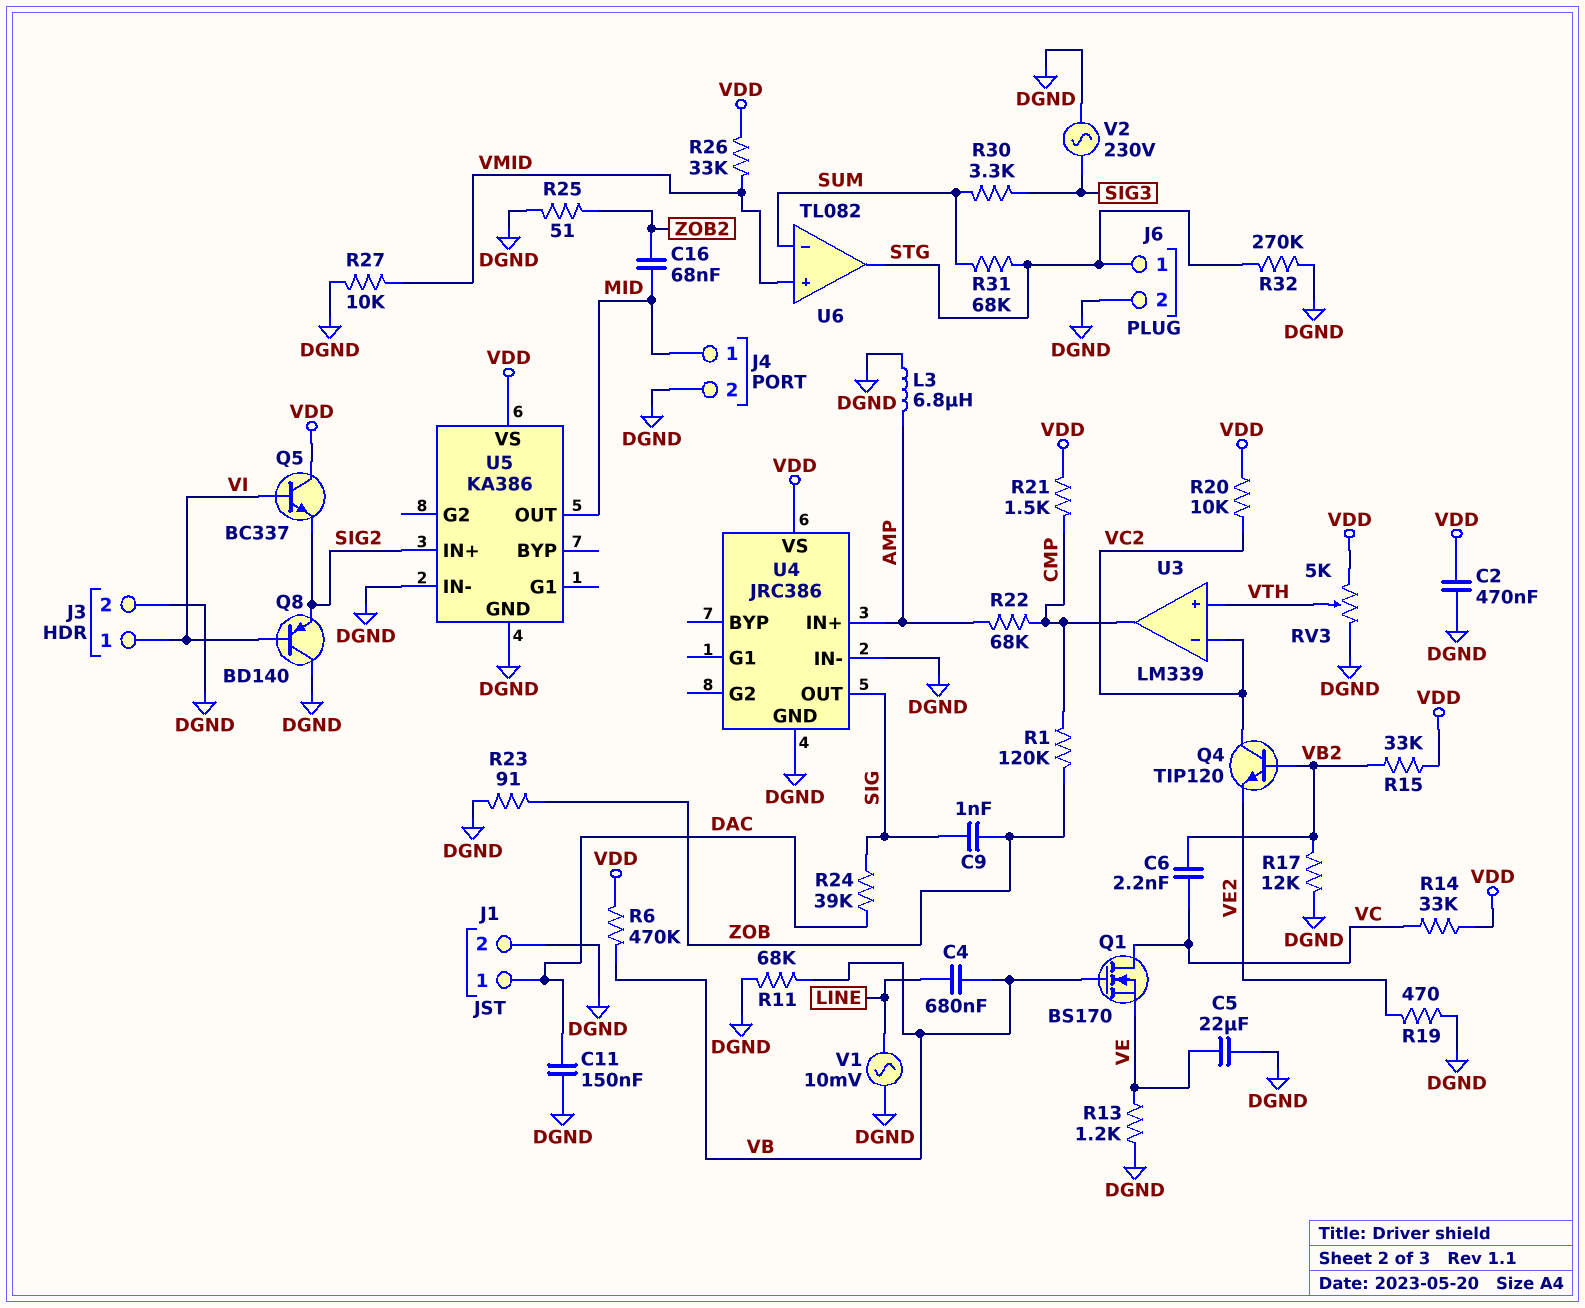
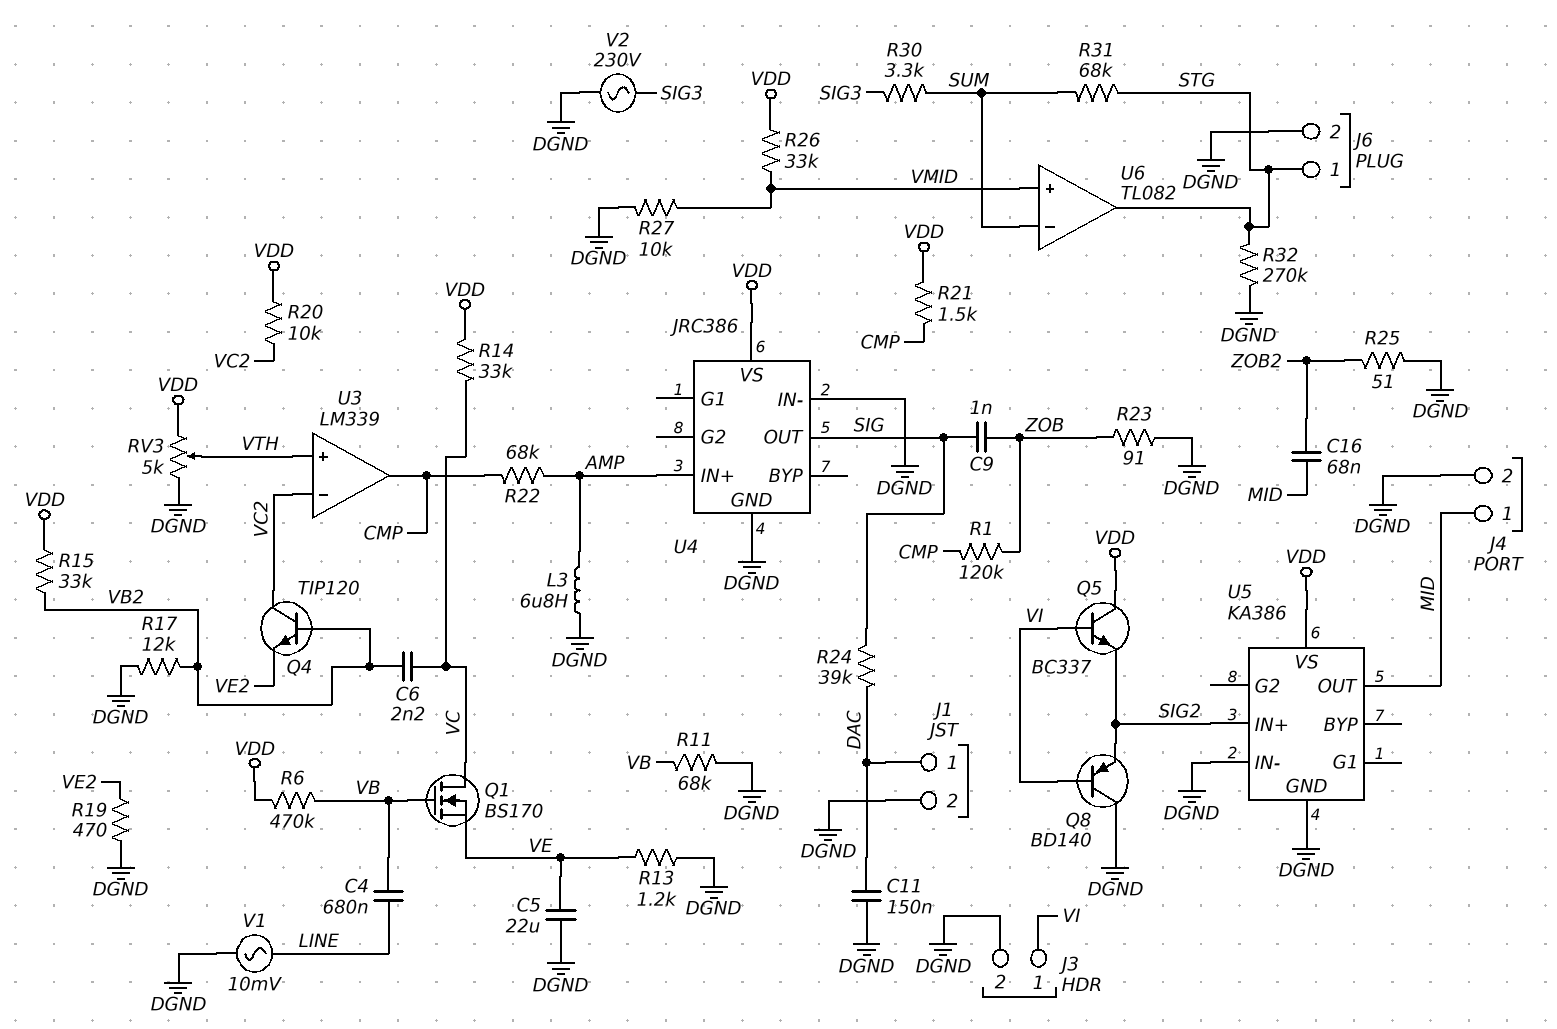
C2: 470nF (DGND, VDD) -> none

